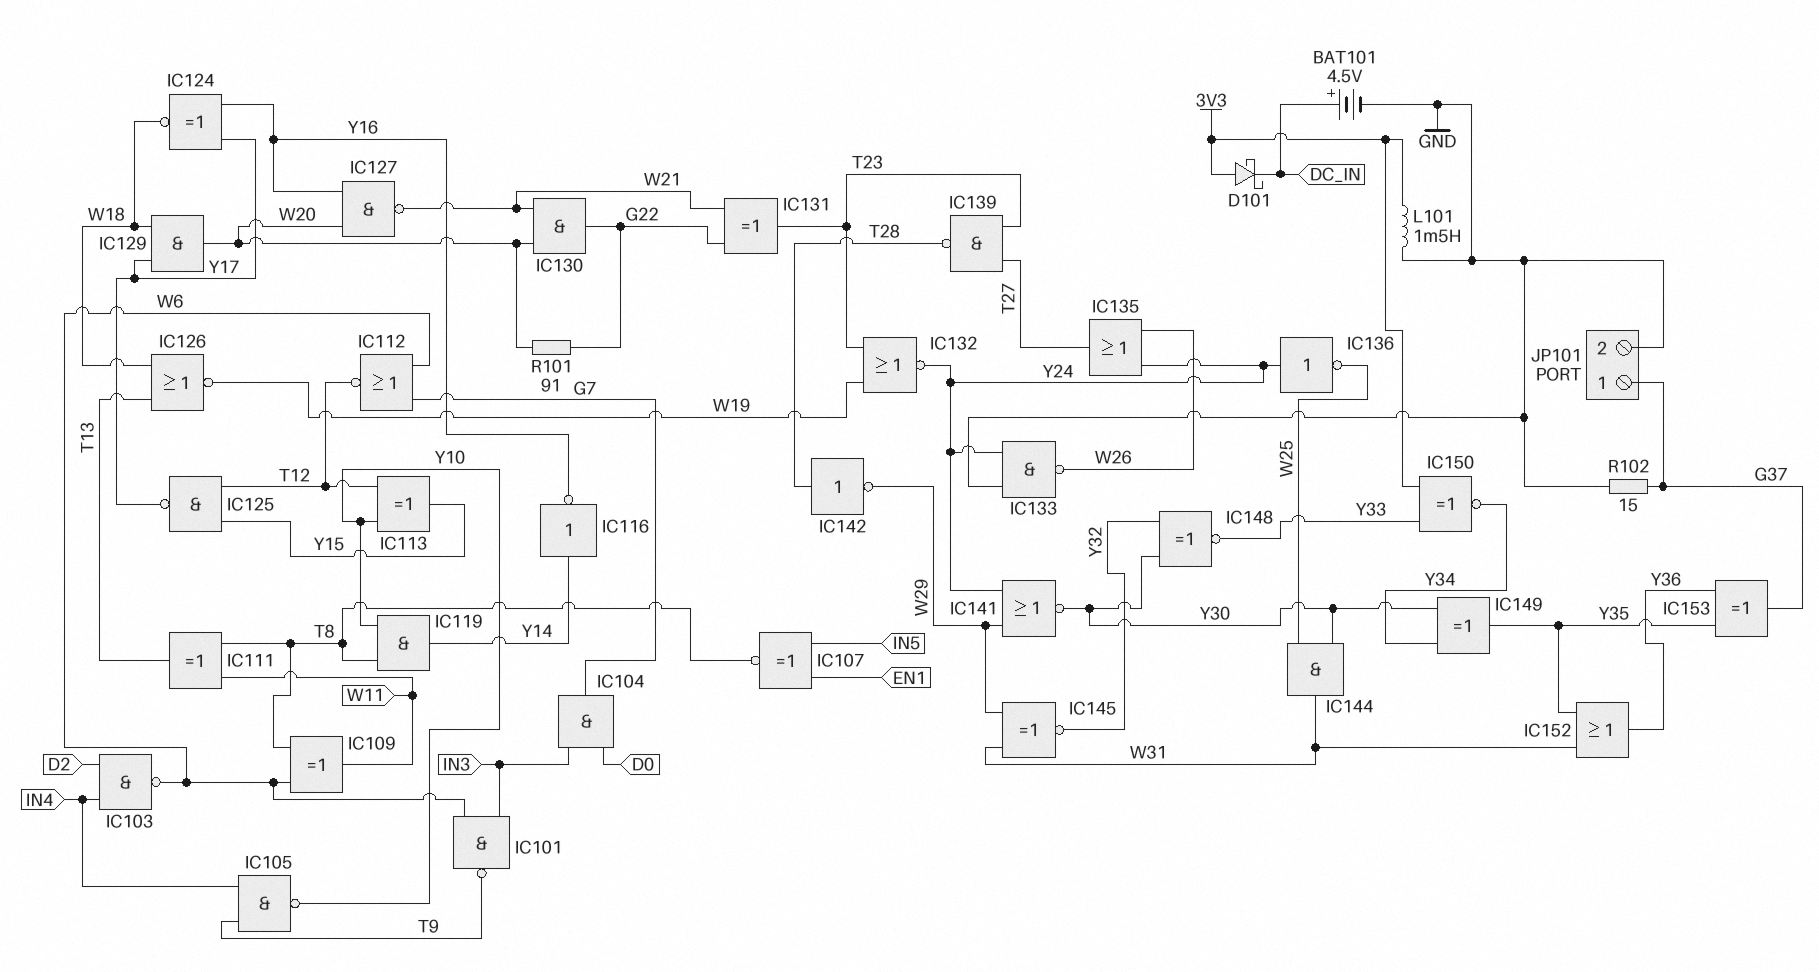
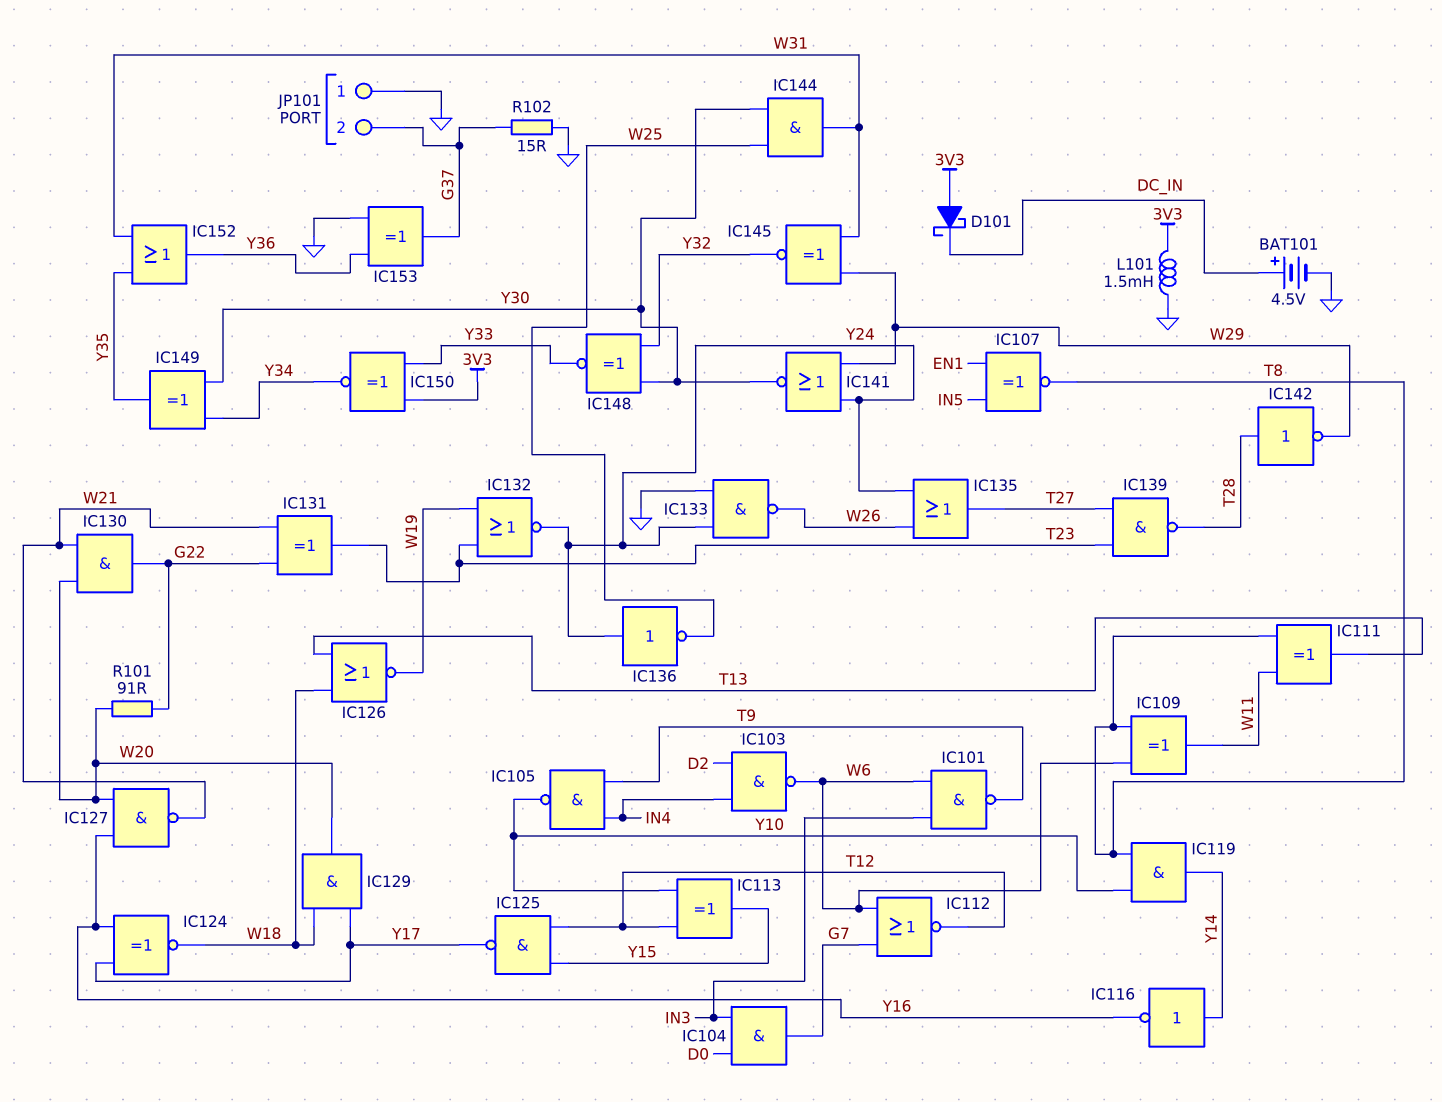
IC153: XOR (in Y35, in Y36, out G37) -> XOR (in GND, in Y36, out G37)
JP101 pin 1: G37 -> GND
JP101 pin 2: GND -> G37

